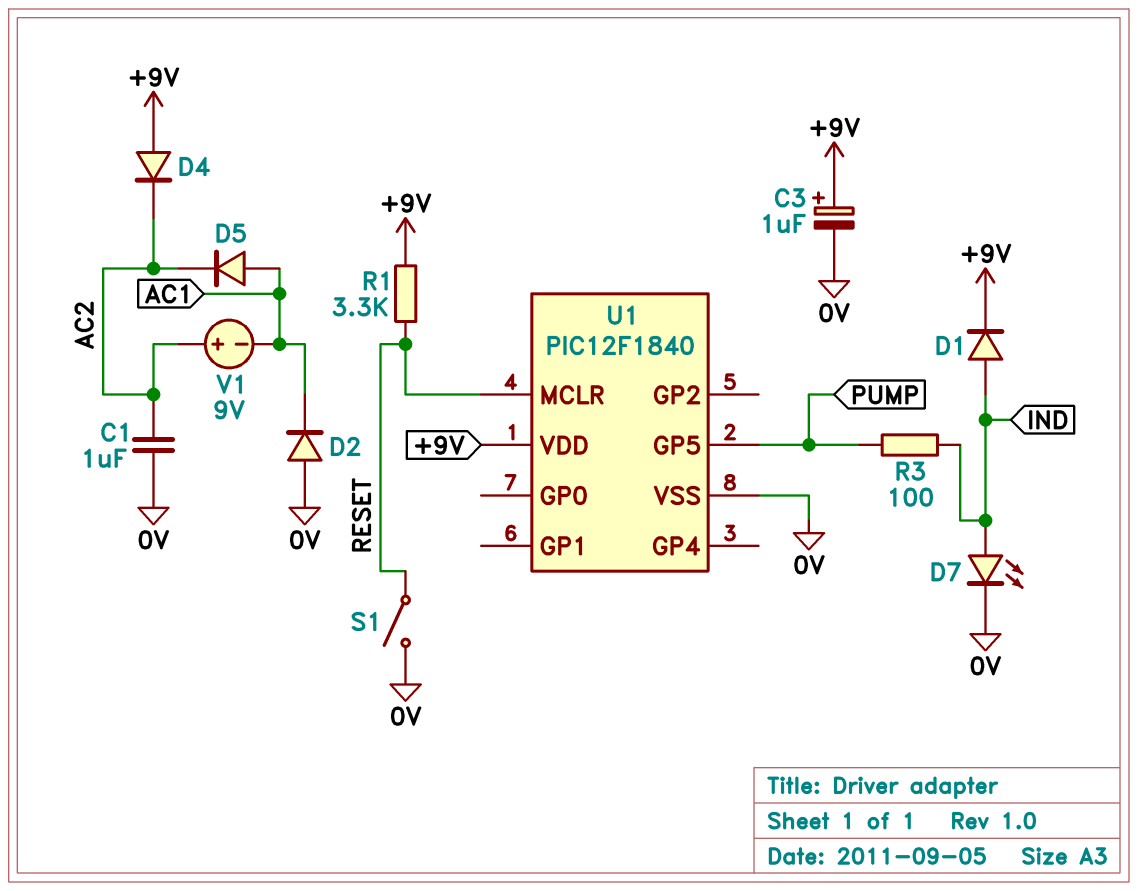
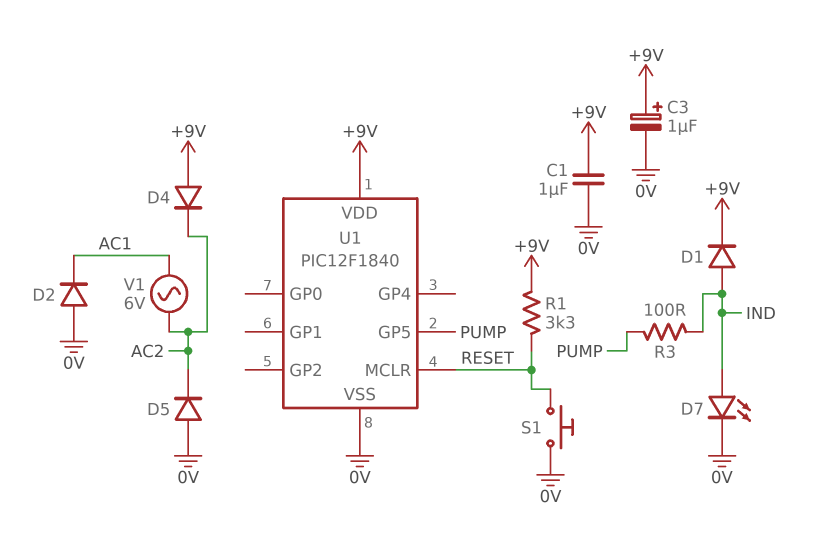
C1: 1uF (0V, AC2) -> 1uF (+9V, 0V)
D5: diode (A AC1, K AC2) -> diode (A 0V, K AC2)
S1: switch (0V, RESET) -> button (0V, RESET)
V1: 9V (plus AC2, minus AC1) -> AC 6V (AC1, AC2)

